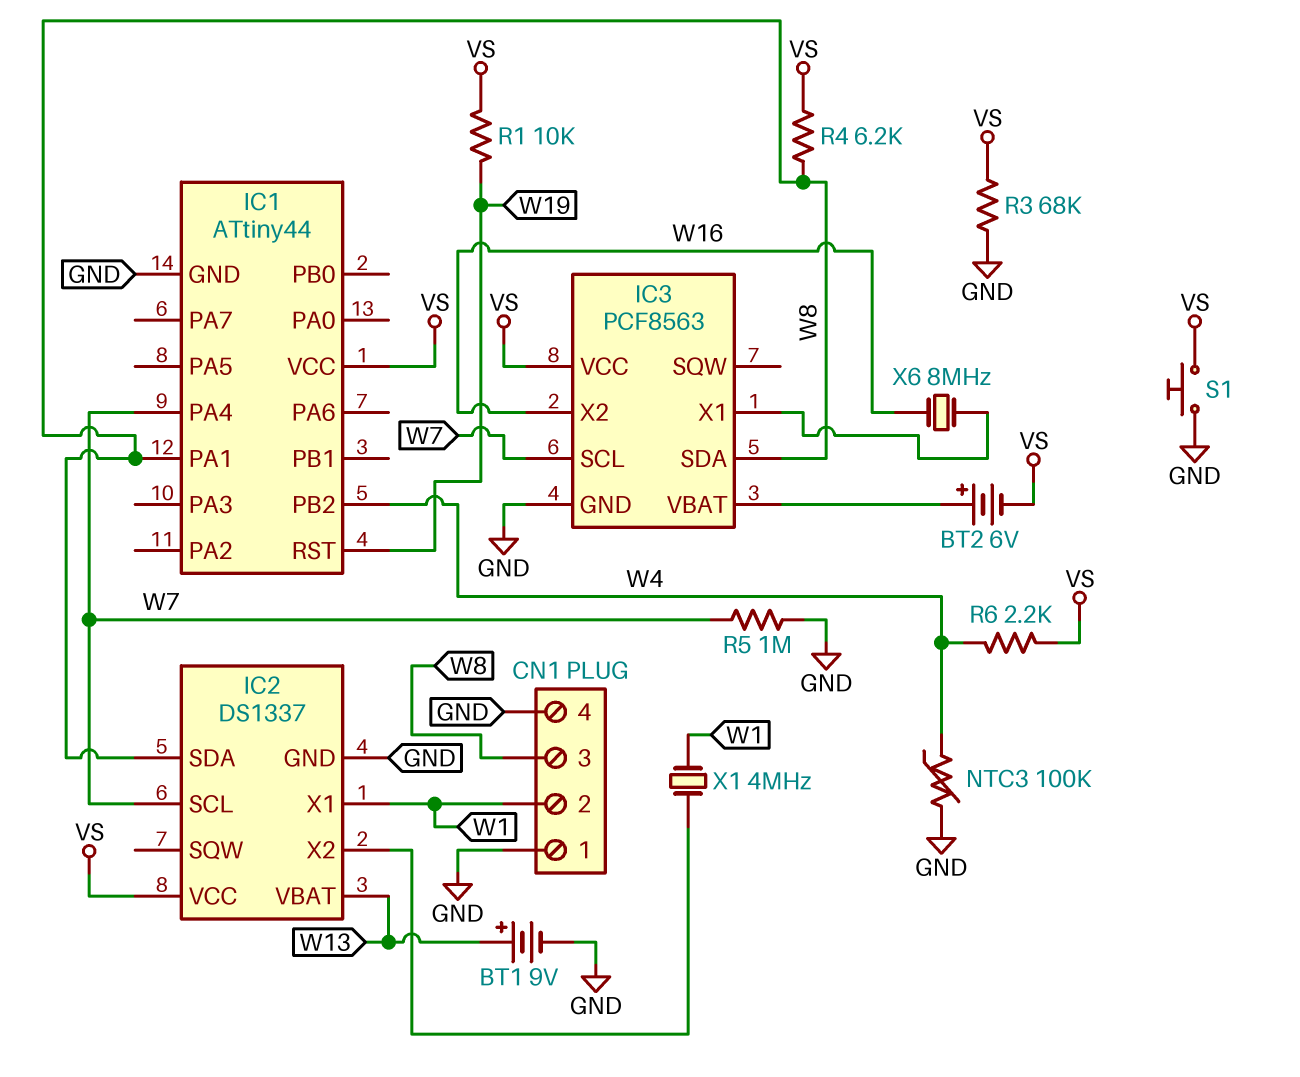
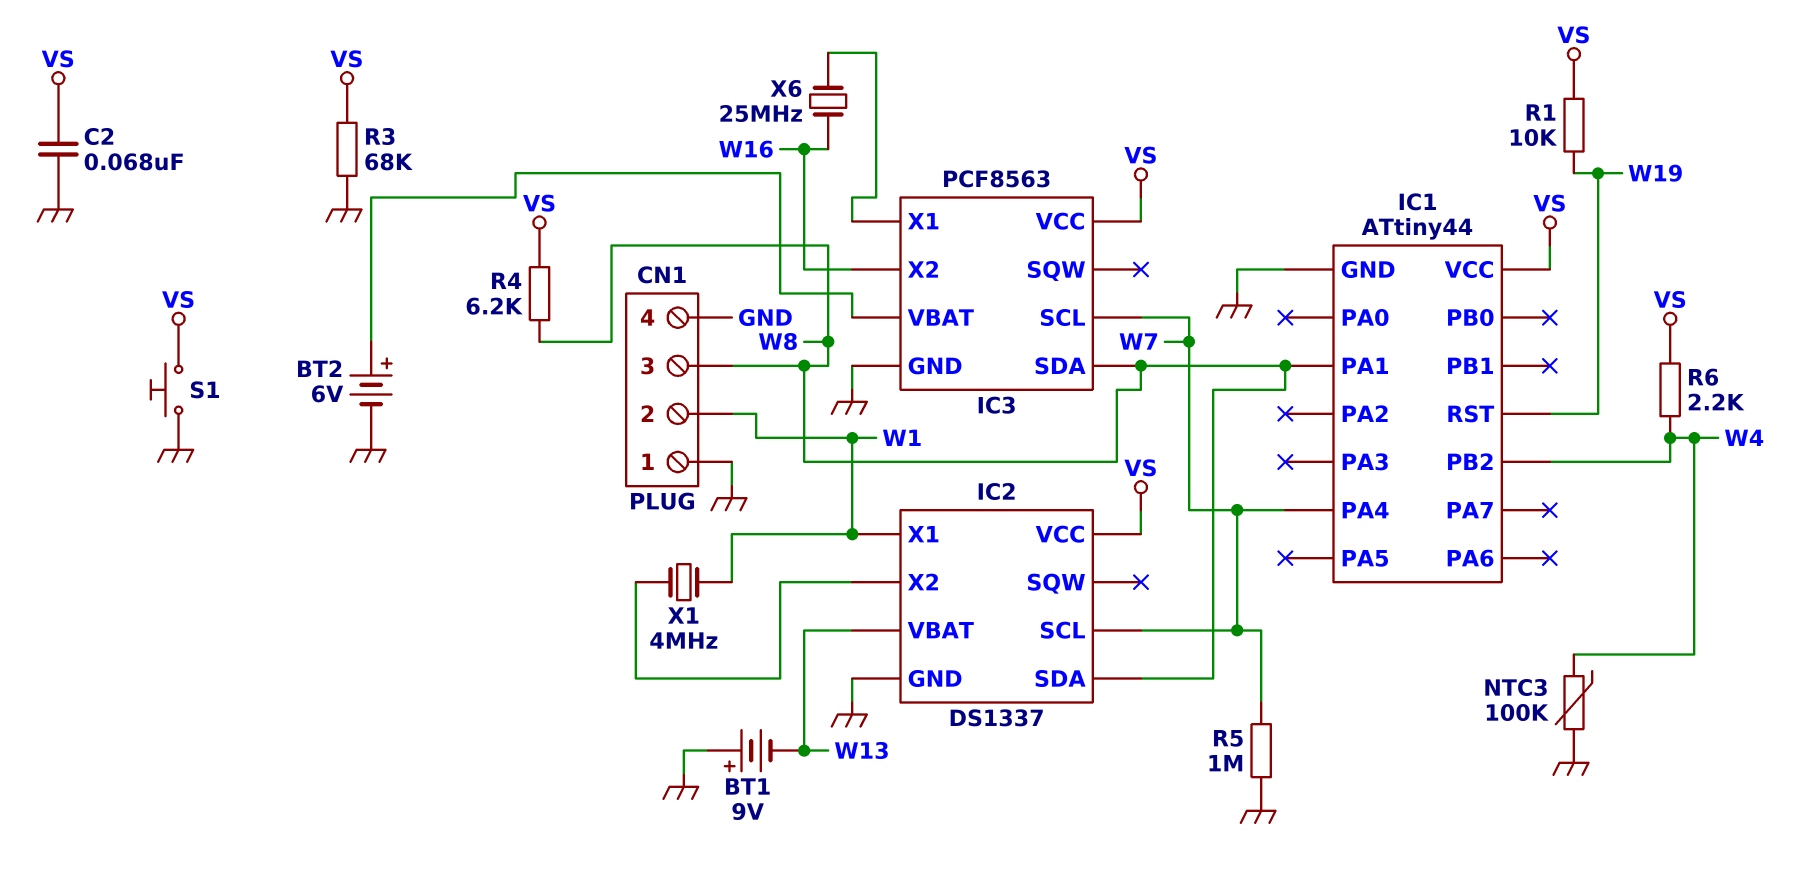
BT1: 9V (plus W13, minus GND) -> 9V (plus GND, minus W13)
BT2: 6V (plus IC3/VBAT, minus VS) -> 6V (plus IC3/VBAT, minus GND)
C2: none -> 68nF (GND, VS)
X6: 8MHz (IC3/X1, W16) -> 25MHz (IC3/X1, W16)

